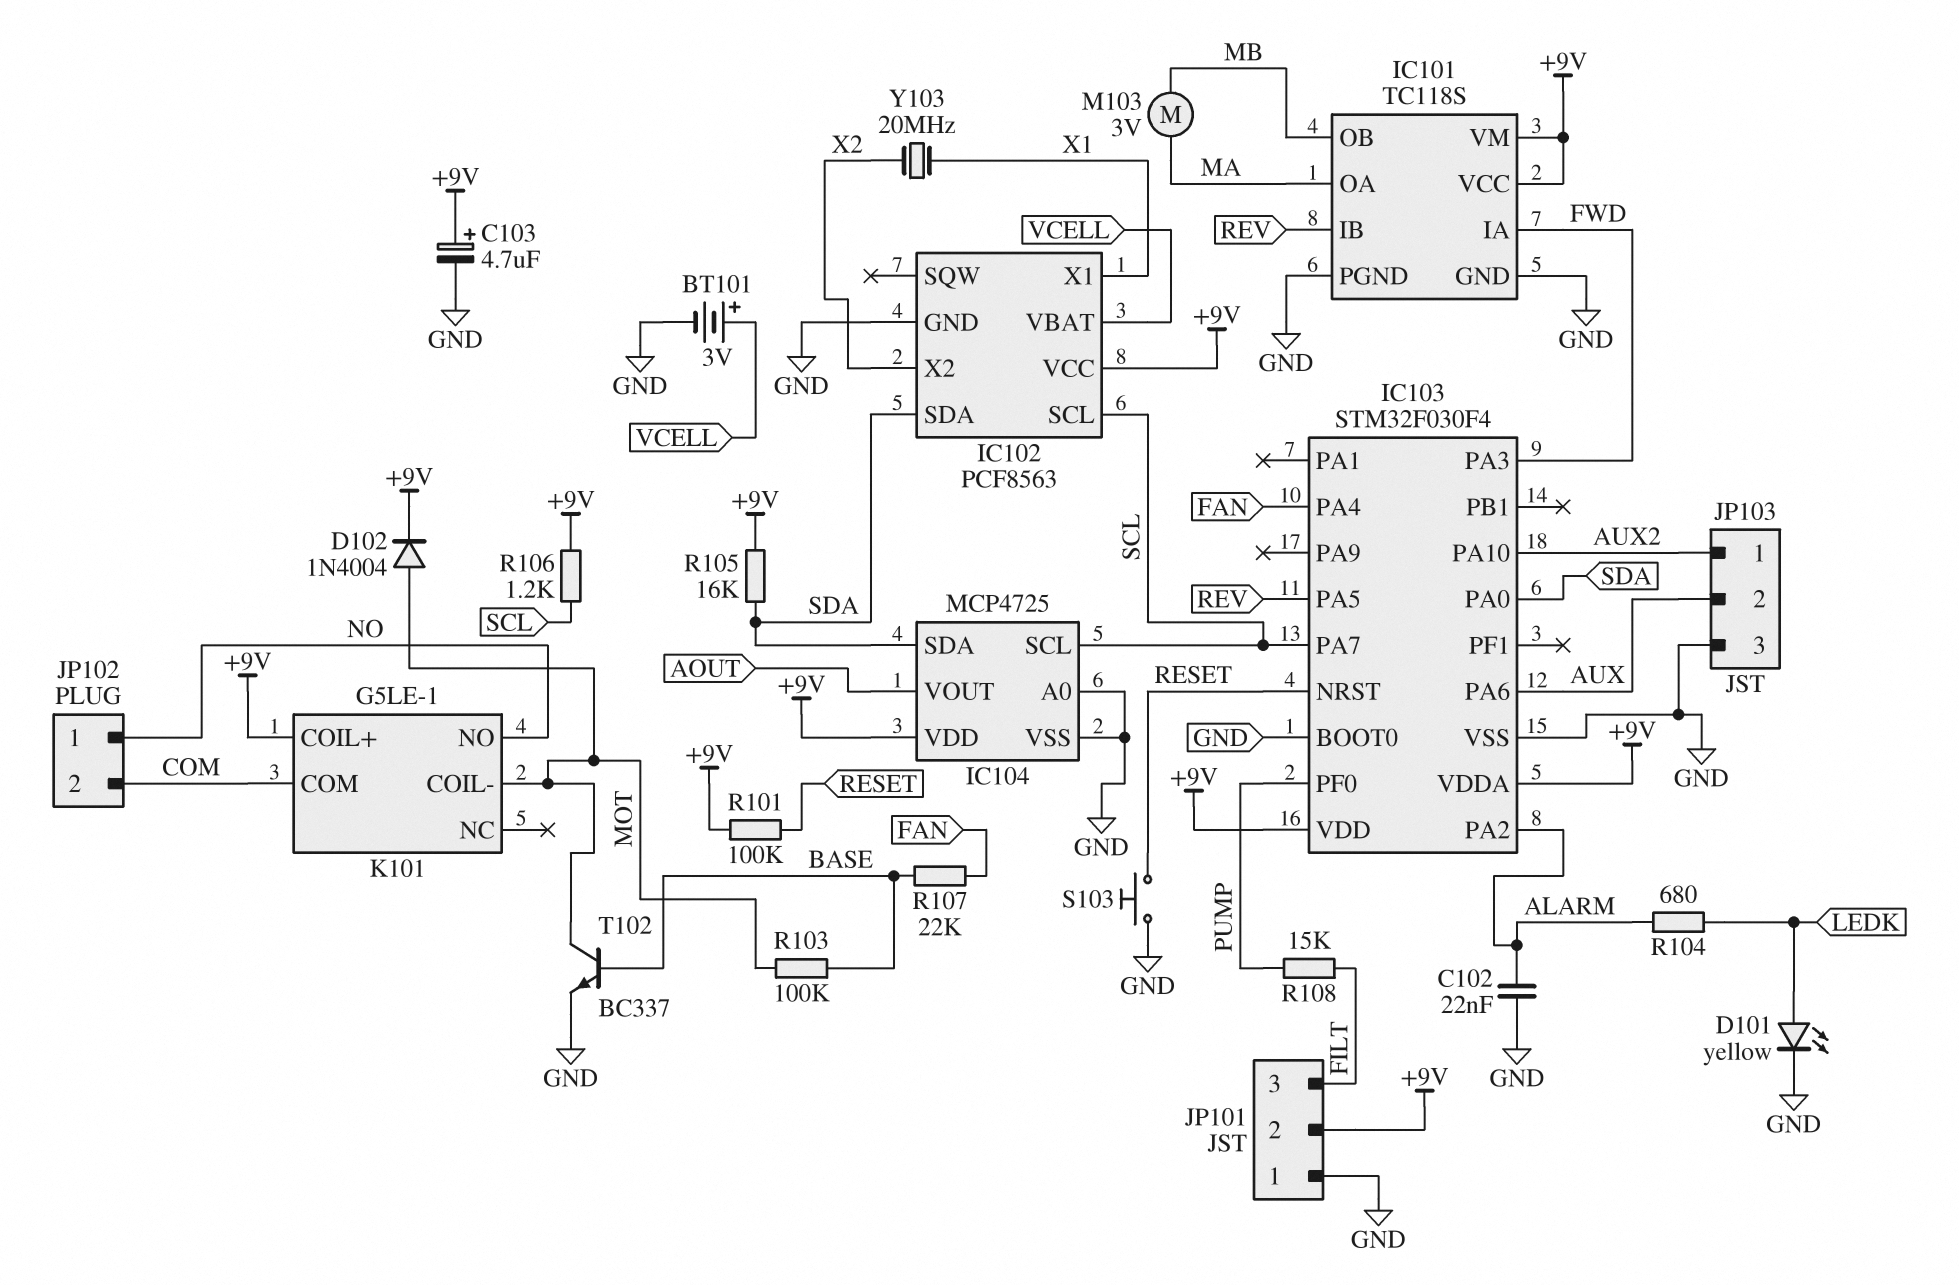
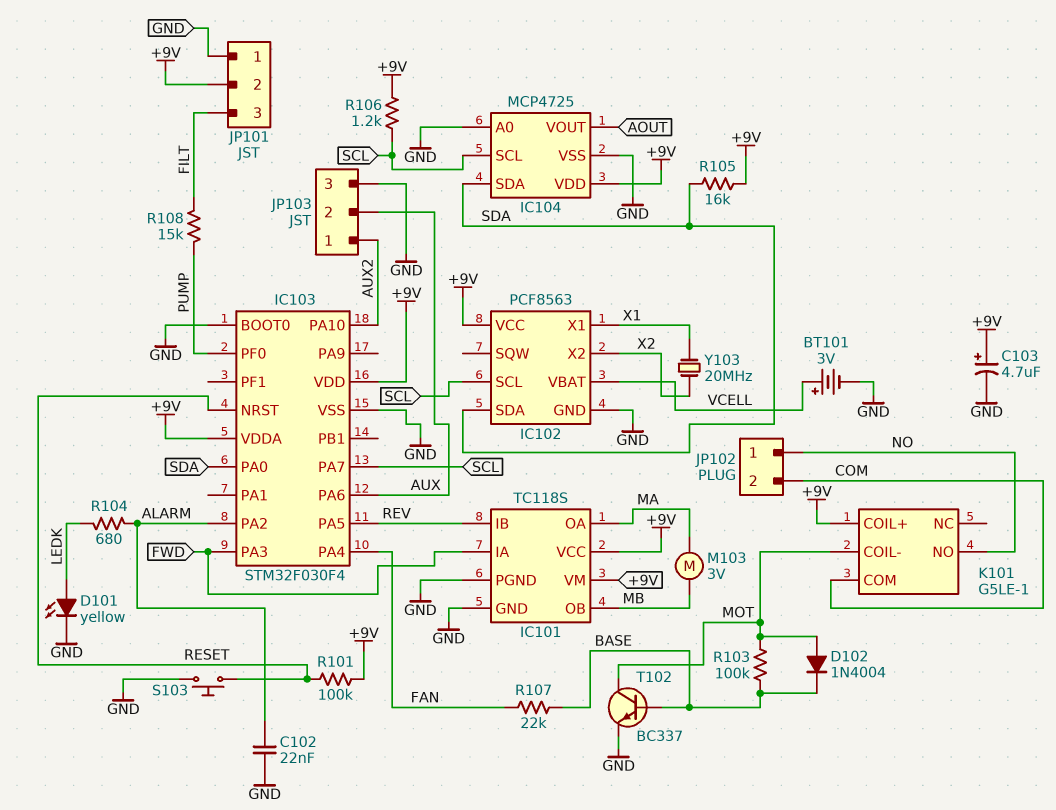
D102: diode 1N4004 (A MOT, K +9V) -> diode 1N4004 (A MOT, K BASE)

